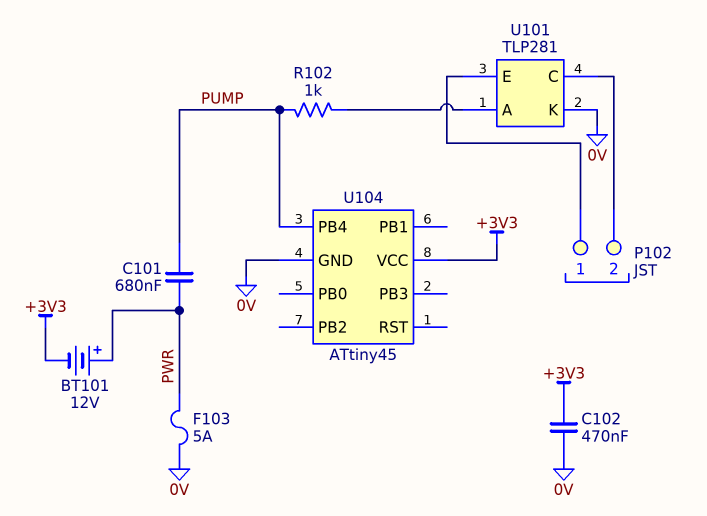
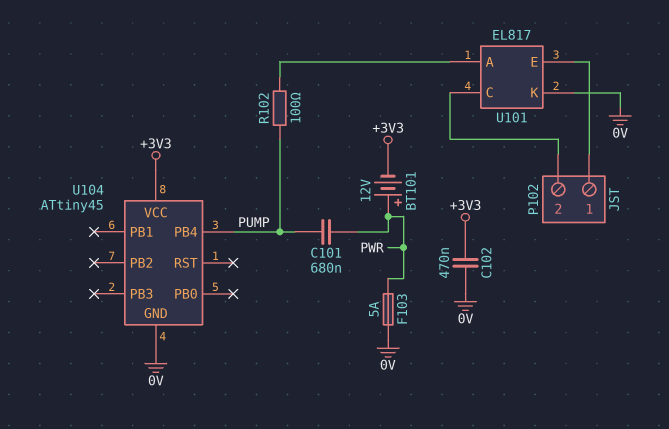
R102: 1k (PUMP, U101/A) -> 100 (PUMP, U101/A)
U101: TLP281 -> EL817

